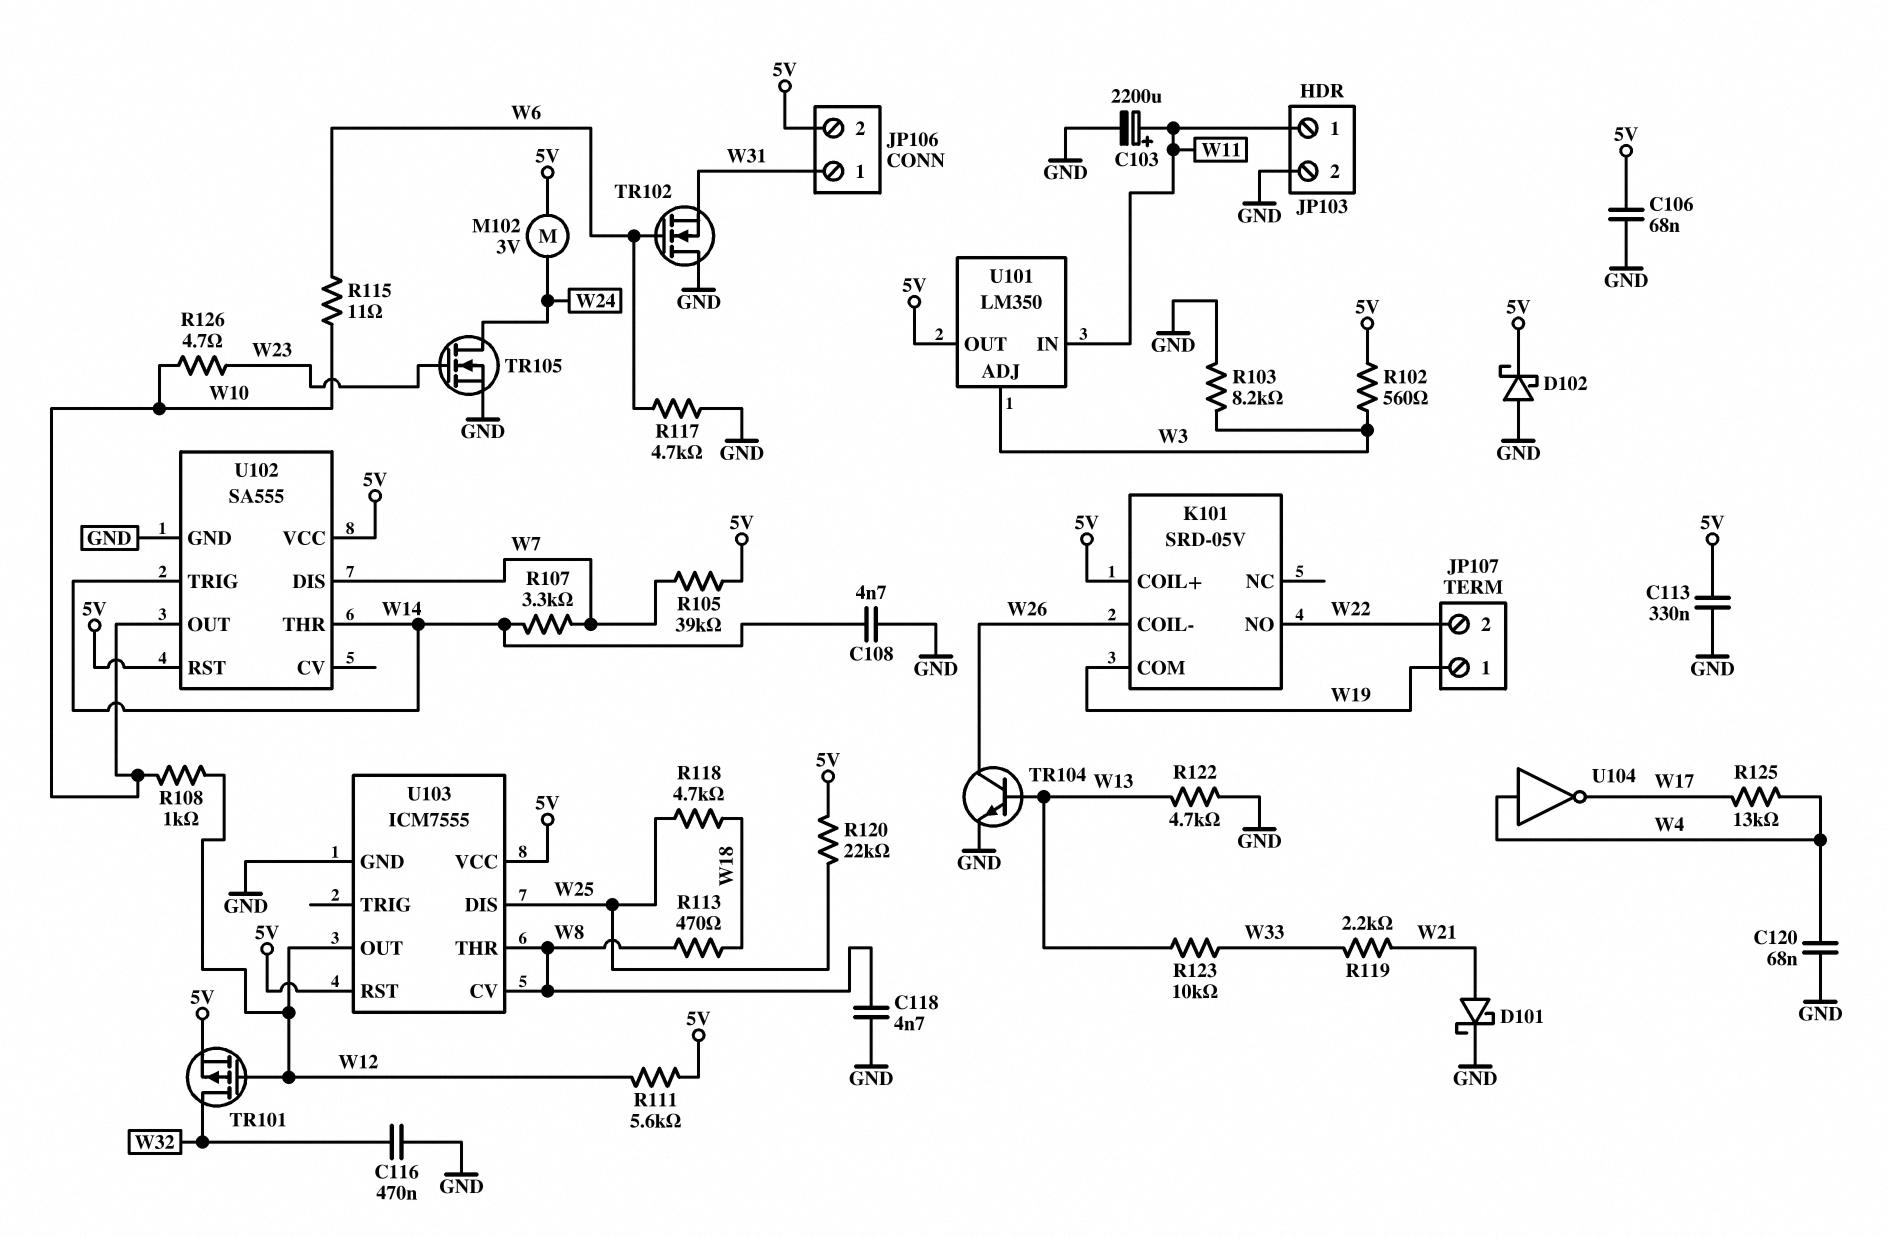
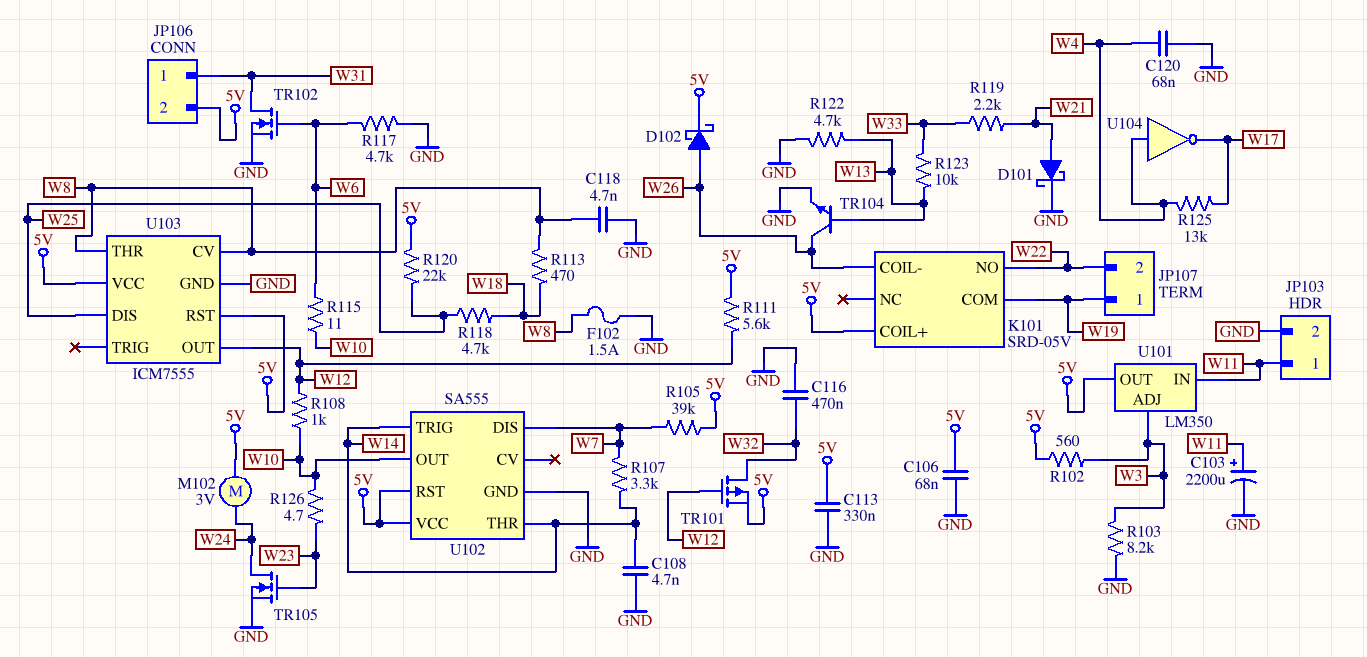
D102: schottky (A GND, K 5V) -> schottky (A W26, K 5V)
F102: none -> 1.5A (GND, W8)
TR102: NMOS (G W6, D GND, S W31) -> NMOS (G W6, D W31, S GND)

